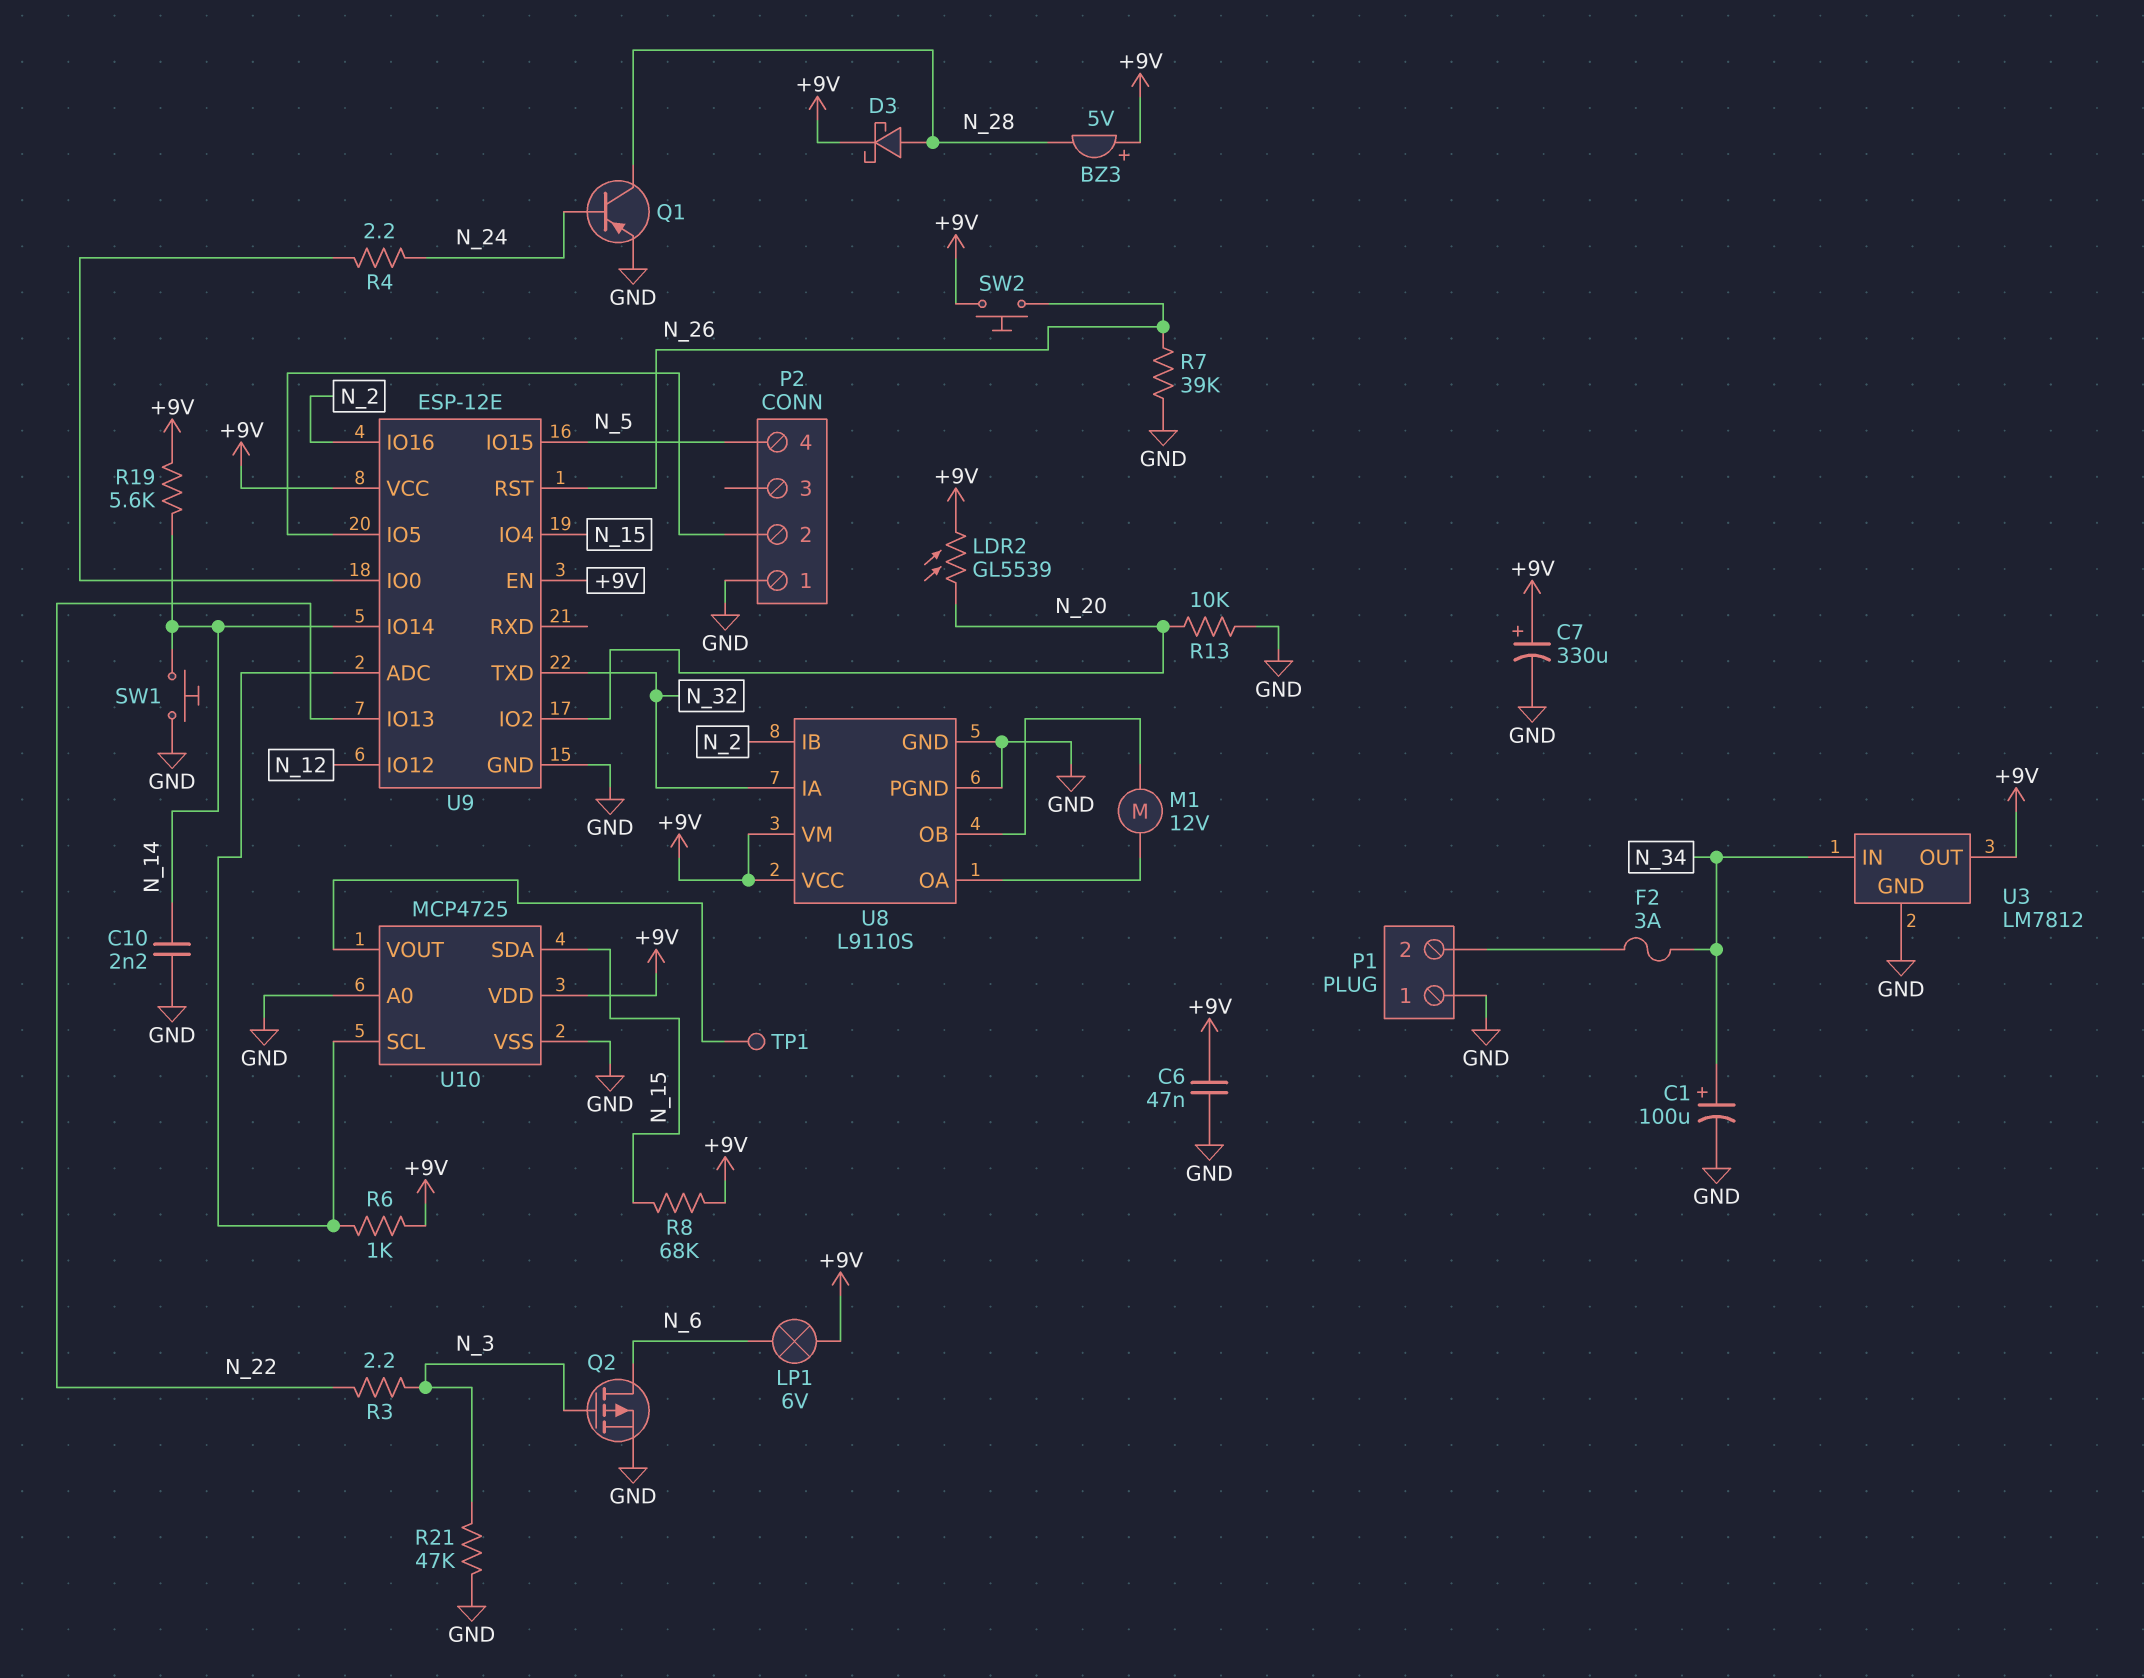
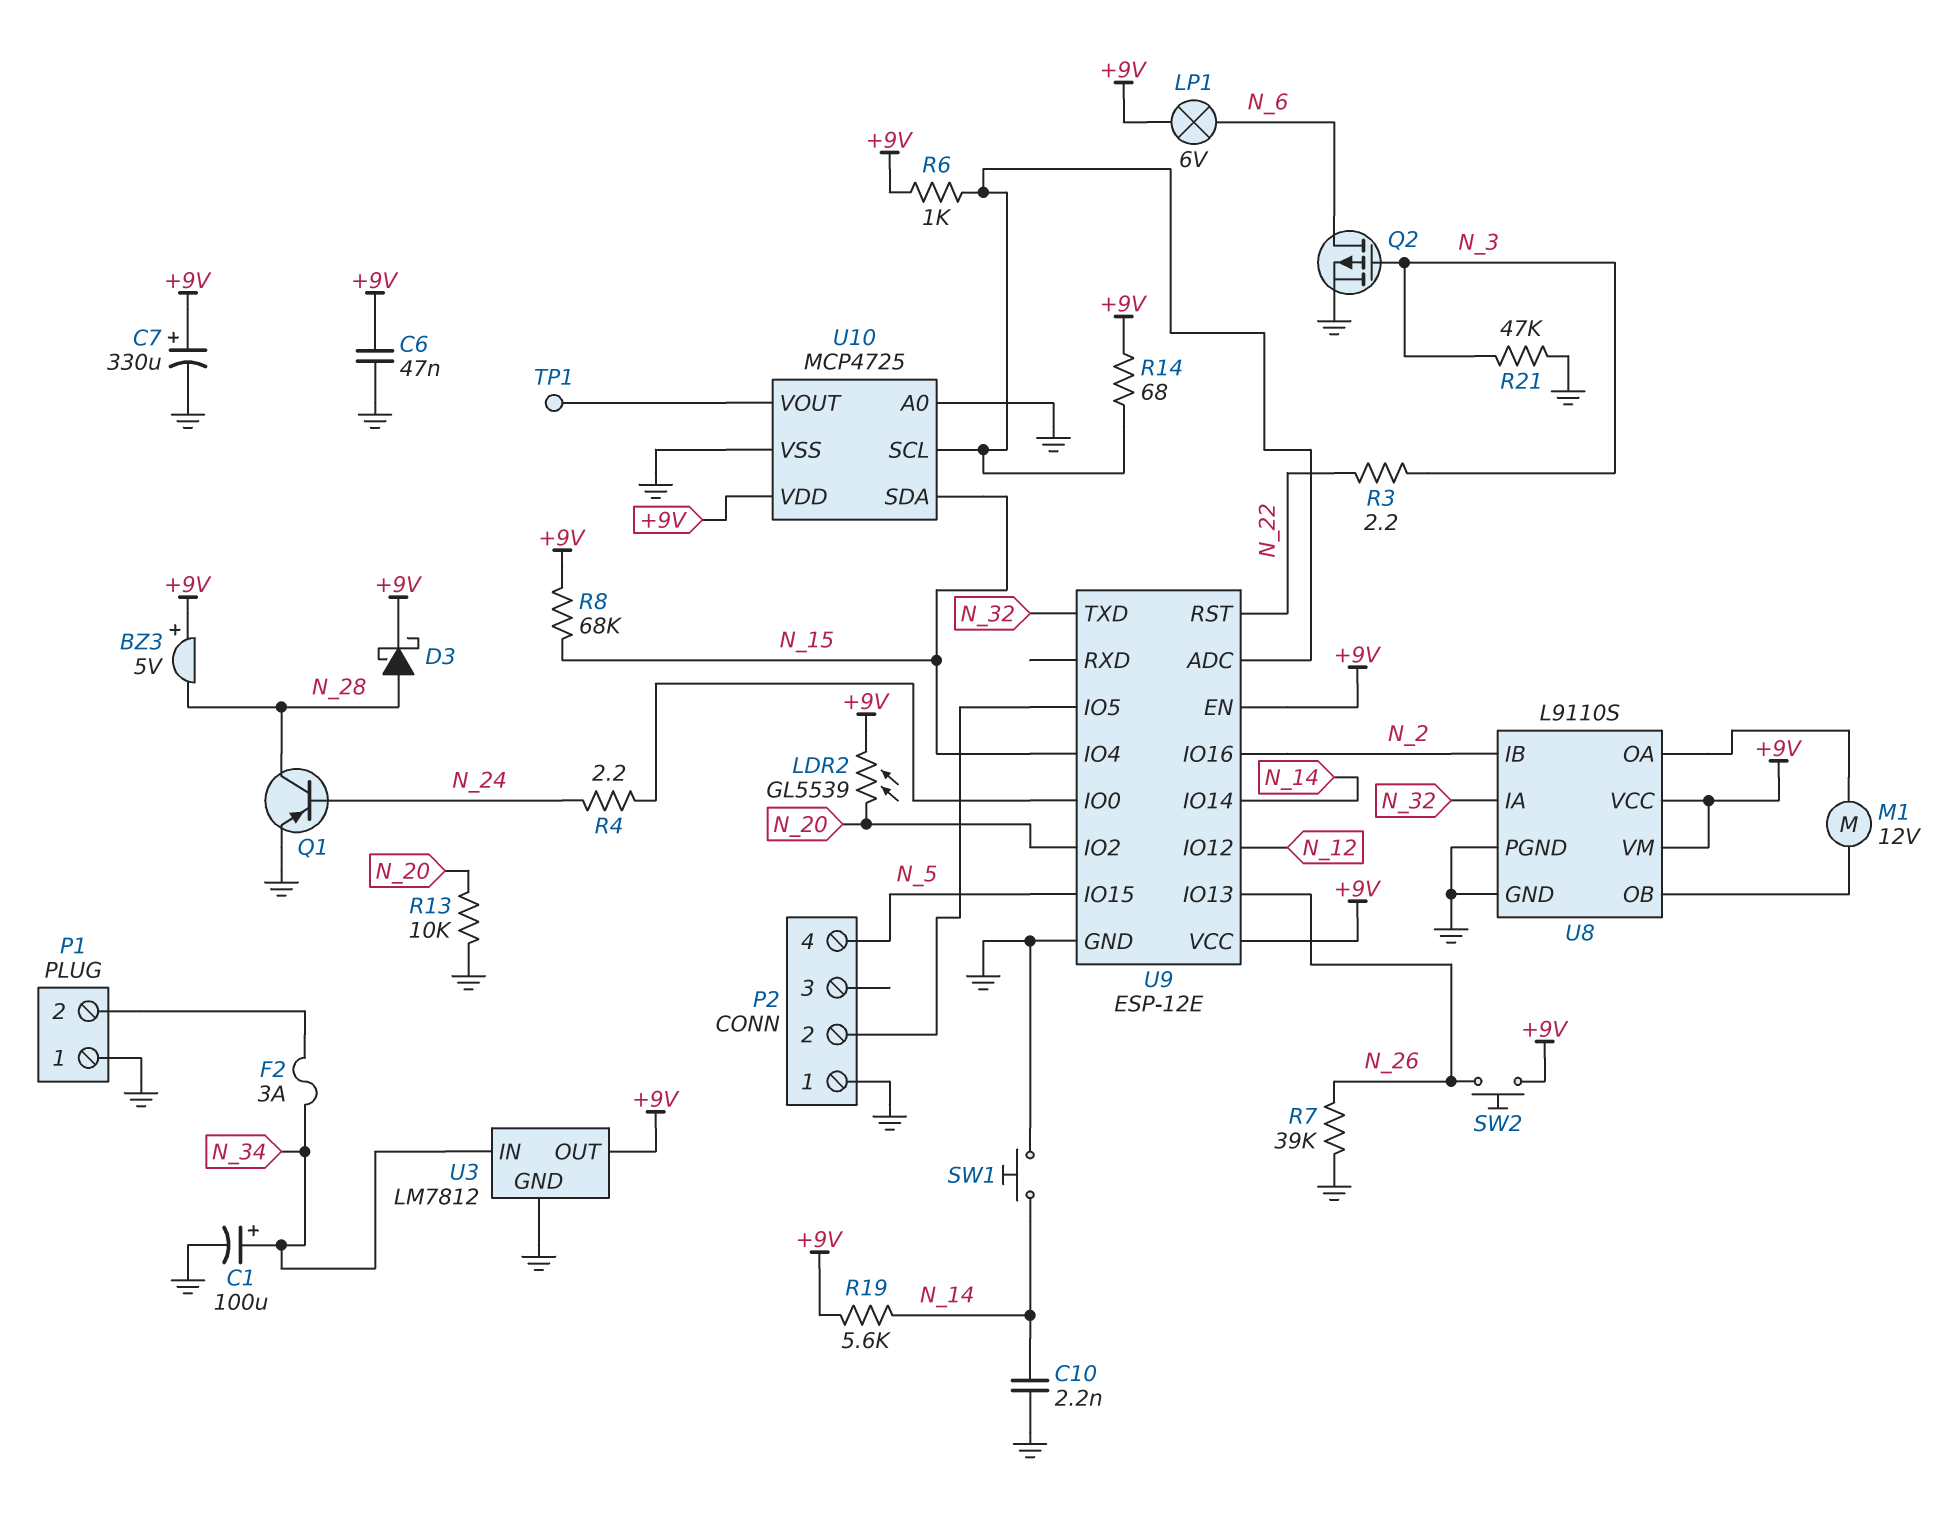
R14: none -> 68 (+9V, U9/ADC)
U9 pin IO13: N_22 -> N_26
U9 pin RST: N_26 -> N_22

